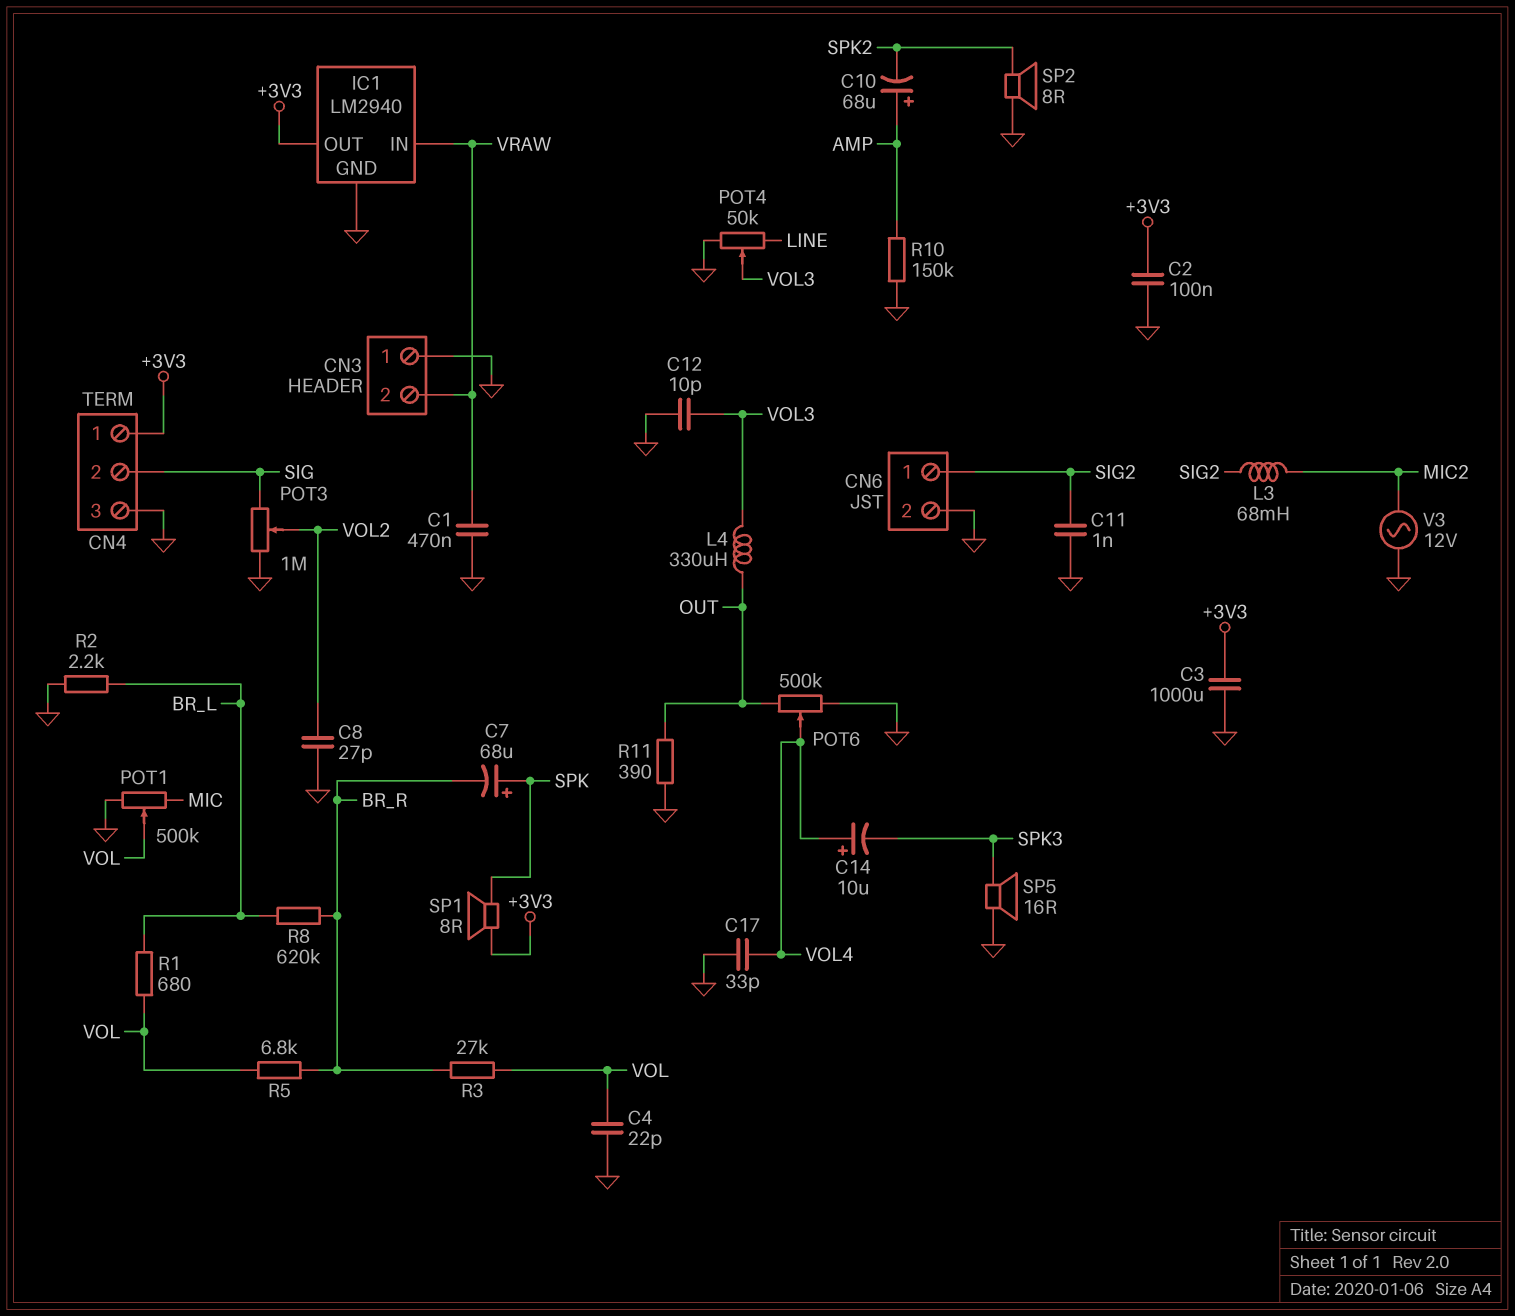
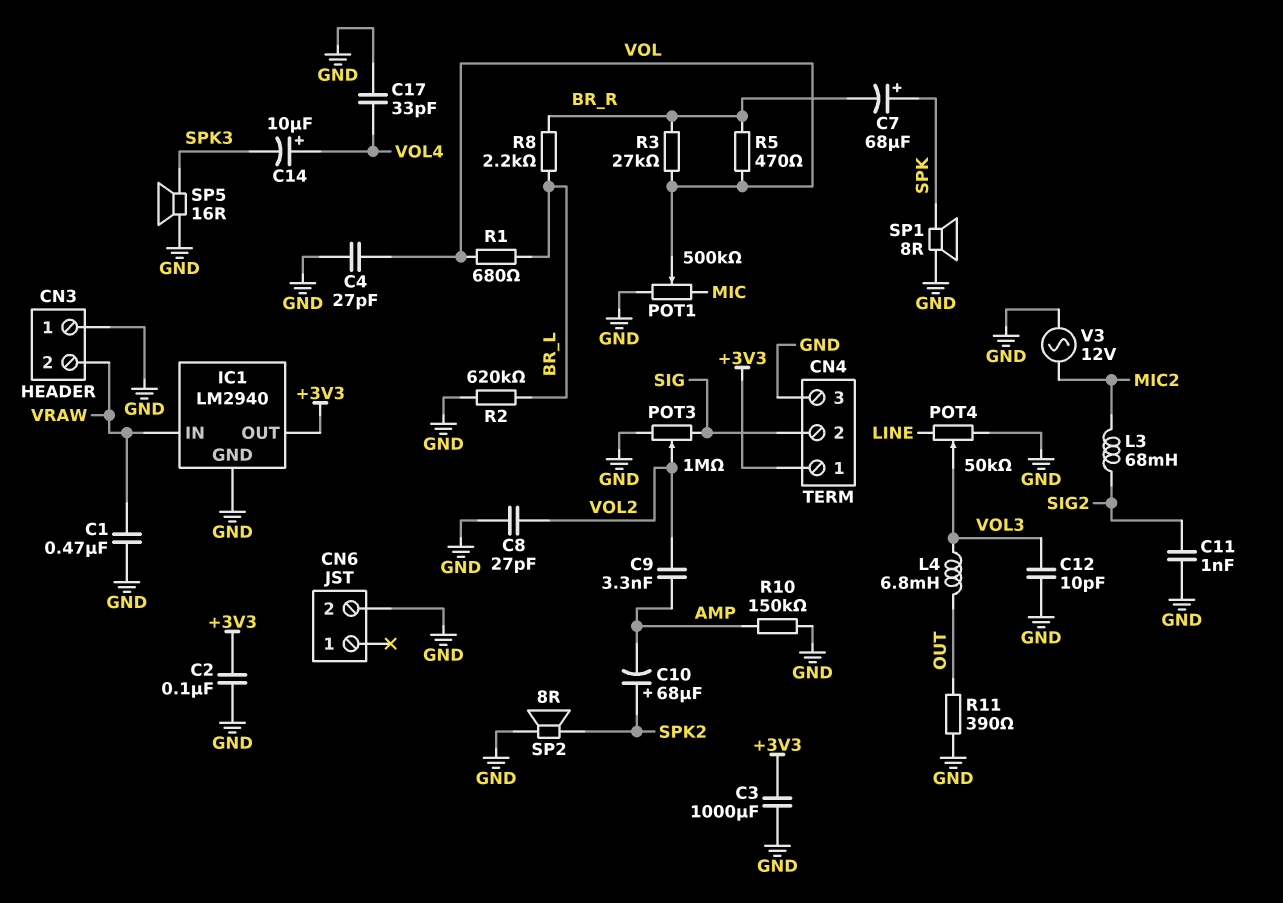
C4: 22pF (GND, VOL) -> 27pF (GND, VOL)
C9: none -> 3.3nF (AMP, VOL2)
C10: 68uF (plus AMP, minus SPK2) -> 68uF (plus SPK2, minus AMP)
CN6 pin 1: SIG2 -> none
L4: 330uH (OUT, VOL3) -> 6.8mH (OUT, VOL3)
POT6: 500k (GND, OUT, wiper VOL4) -> none
R2: 2.2k (BR_L, GND) -> 620k (BR_L, GND)
R5: 6.8k (BR_R, VOL) -> 470 (BR_R, VOL)
R8: 620k (BR_L, BR_R) -> 2.2k (BR_L, BR_R)
SP1: speaker 8R (+3V3, SPK) -> speaker 8R (GND, SPK)

